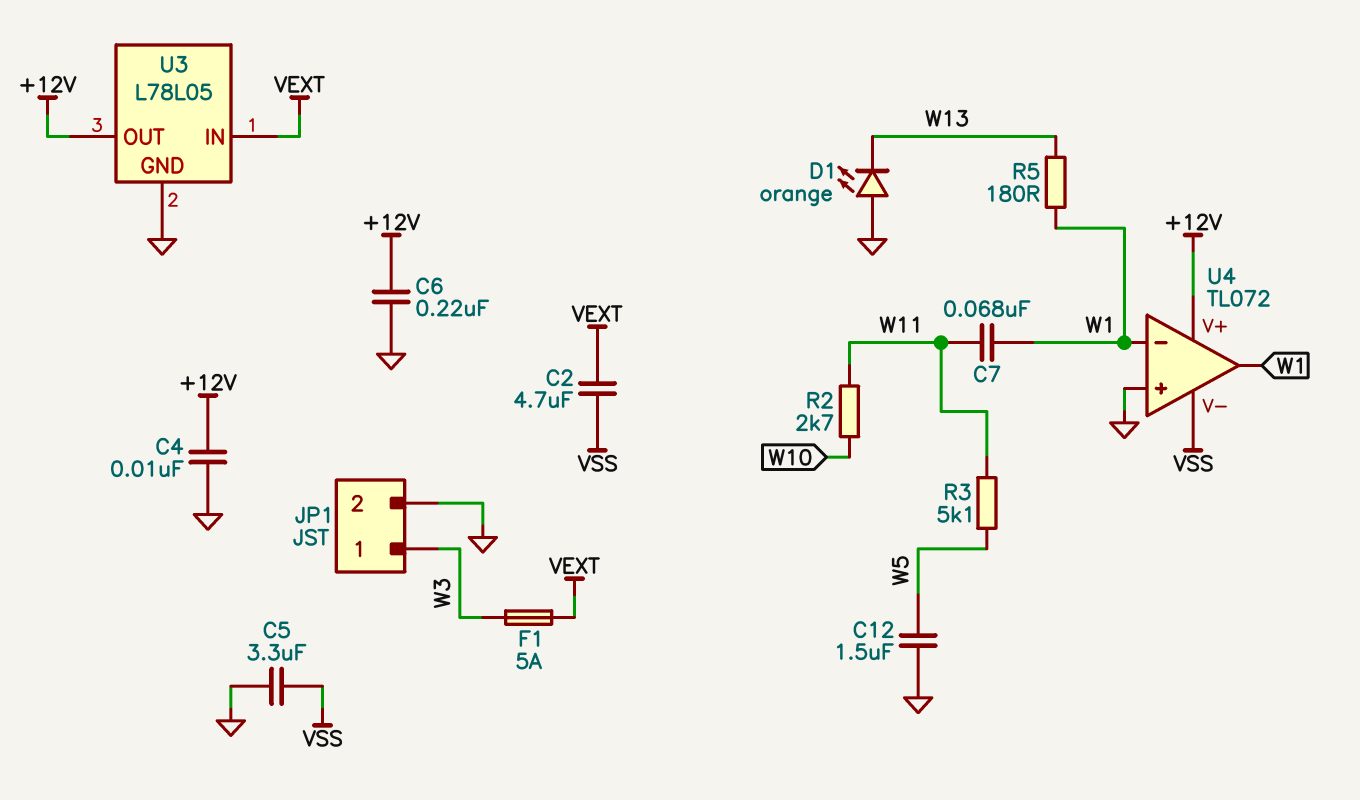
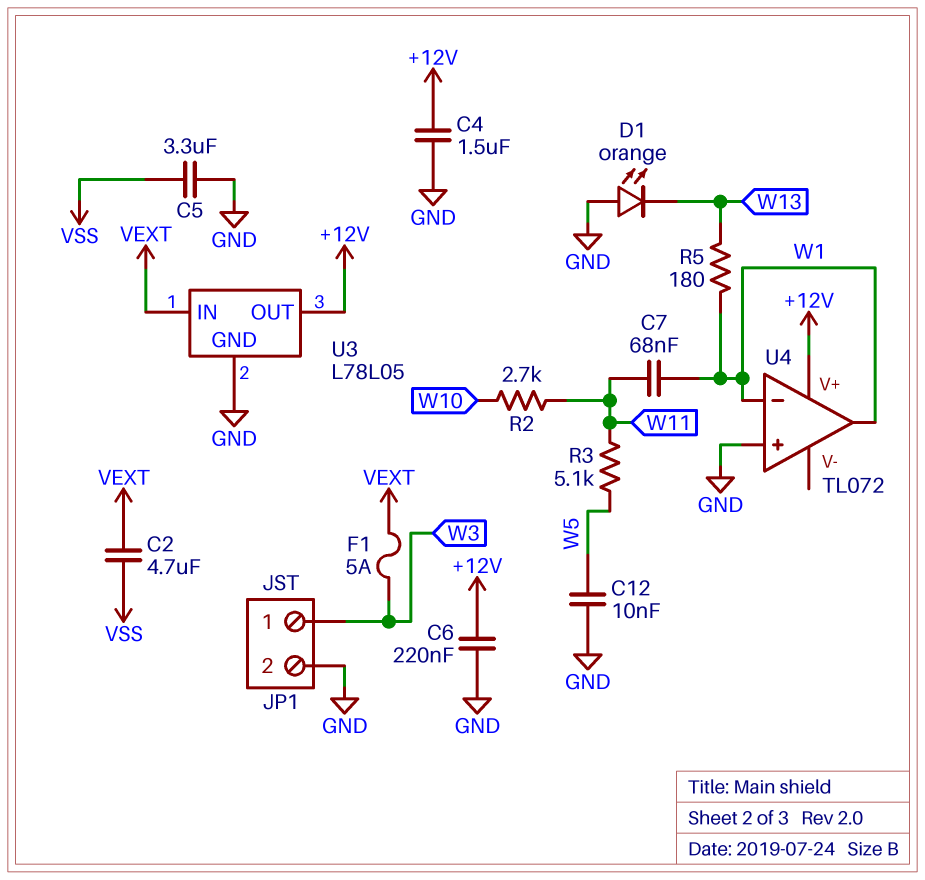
C4: 10nF (+12V, GND) -> 1.5uF (+12V, GND)
C12: 1.5uF (GND, W5) -> 10nF (GND, W5)
U4 pin V-: VSS -> none

